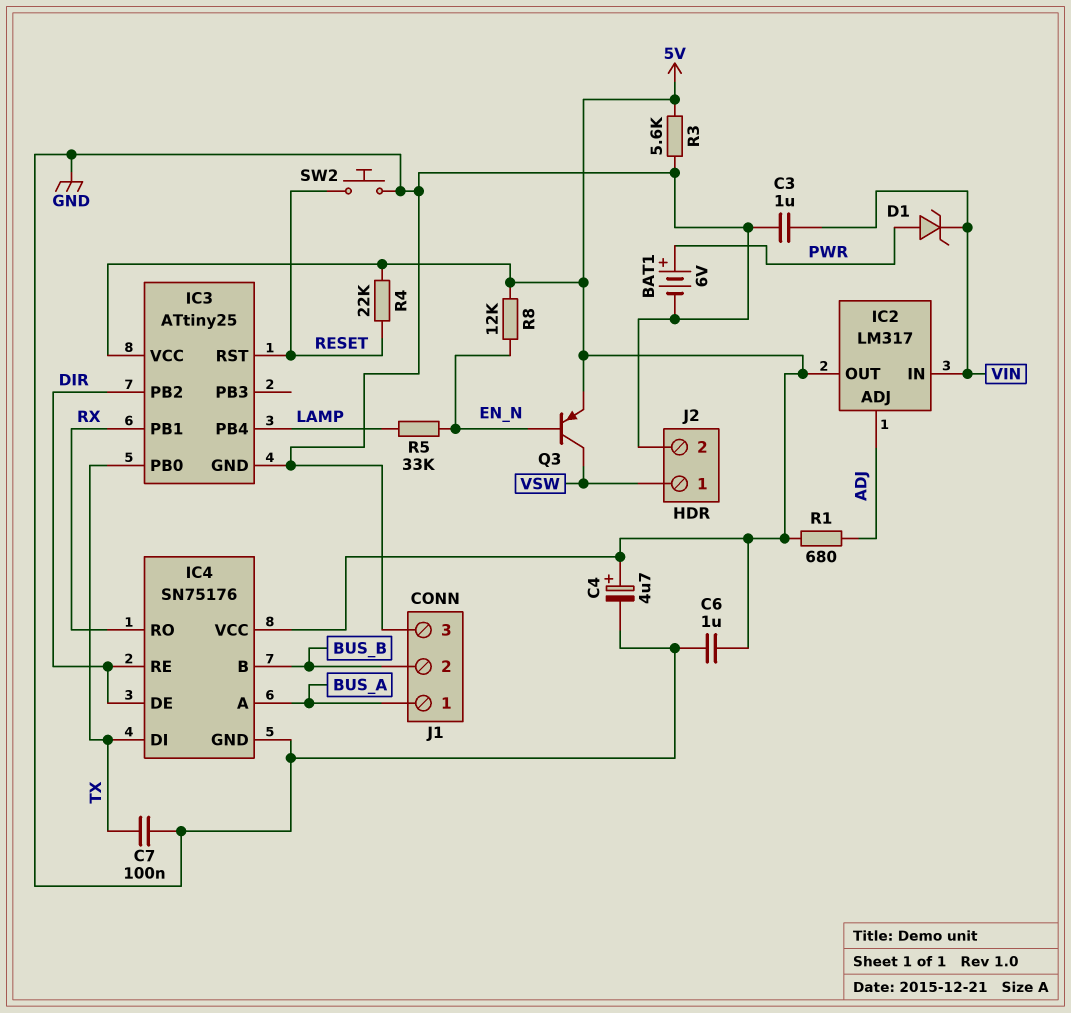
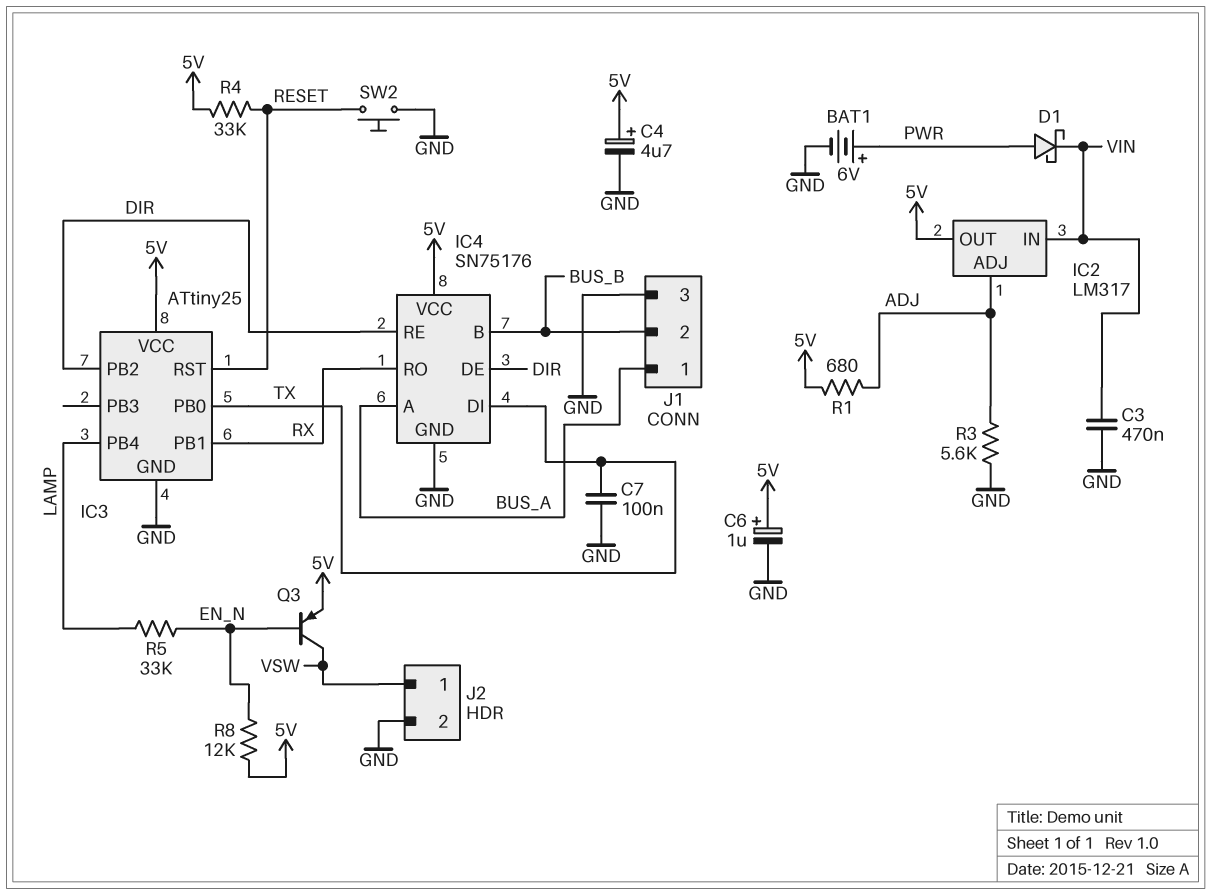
C3: 1uF (GND, VIN) -> 470nF (GND, VIN)
C6: 1uF (5V, GND) -> 1uF (plus 5V, minus GND)
D1: zener (A PWR, K VIN) -> schottky (A PWR, K VIN)
R3: 5.6k (5V, GND) -> 5.6k (ADJ, GND)
R4: 22k (5V, RESET) -> 33k (5V, RESET)

